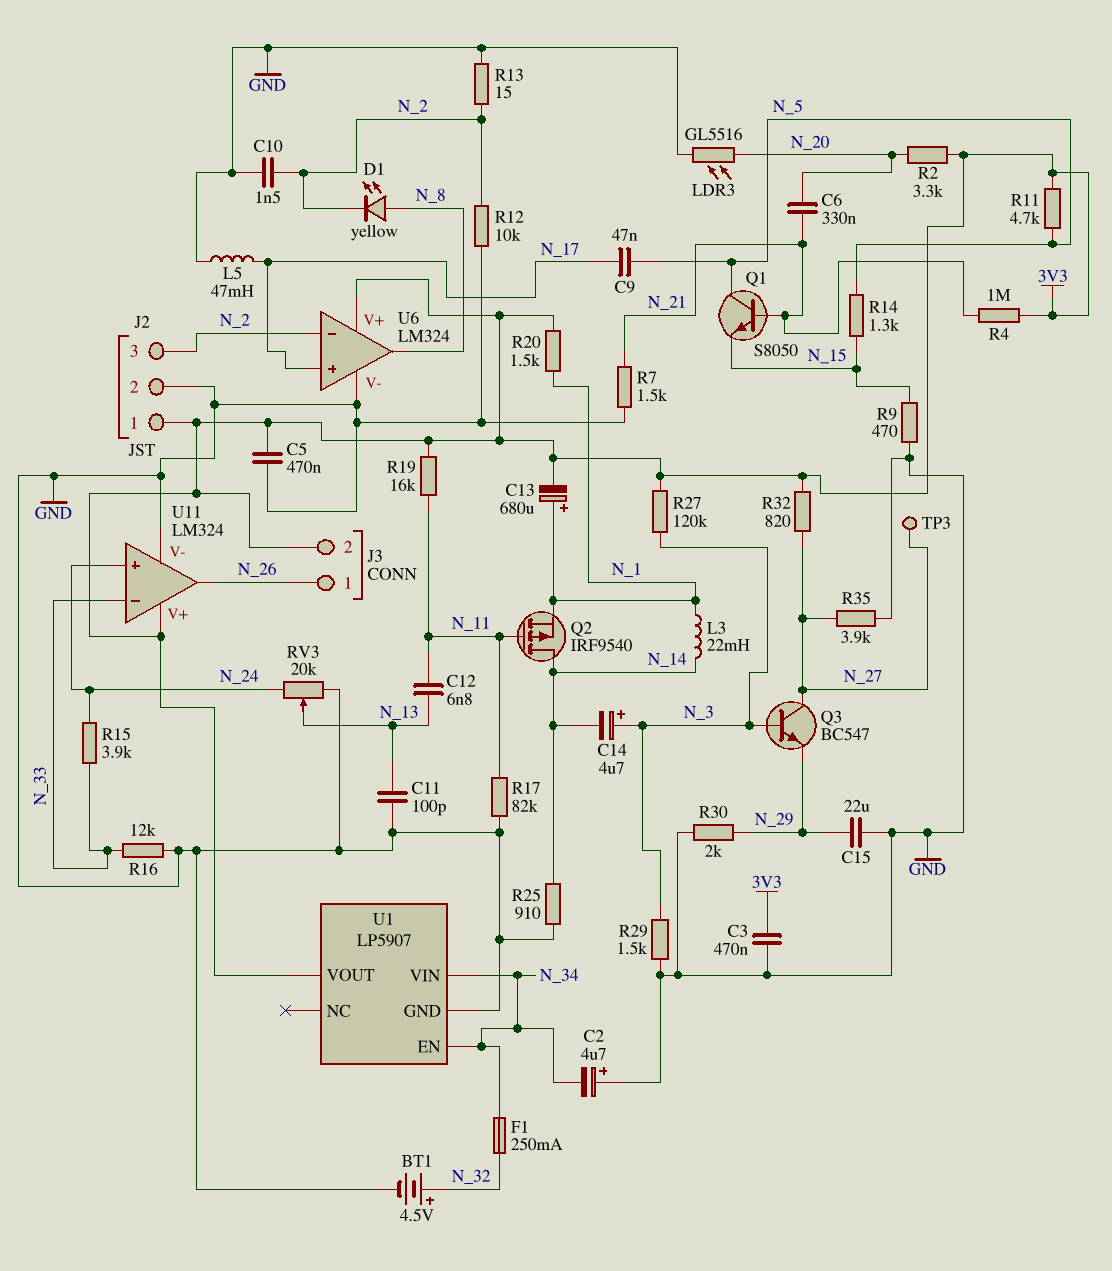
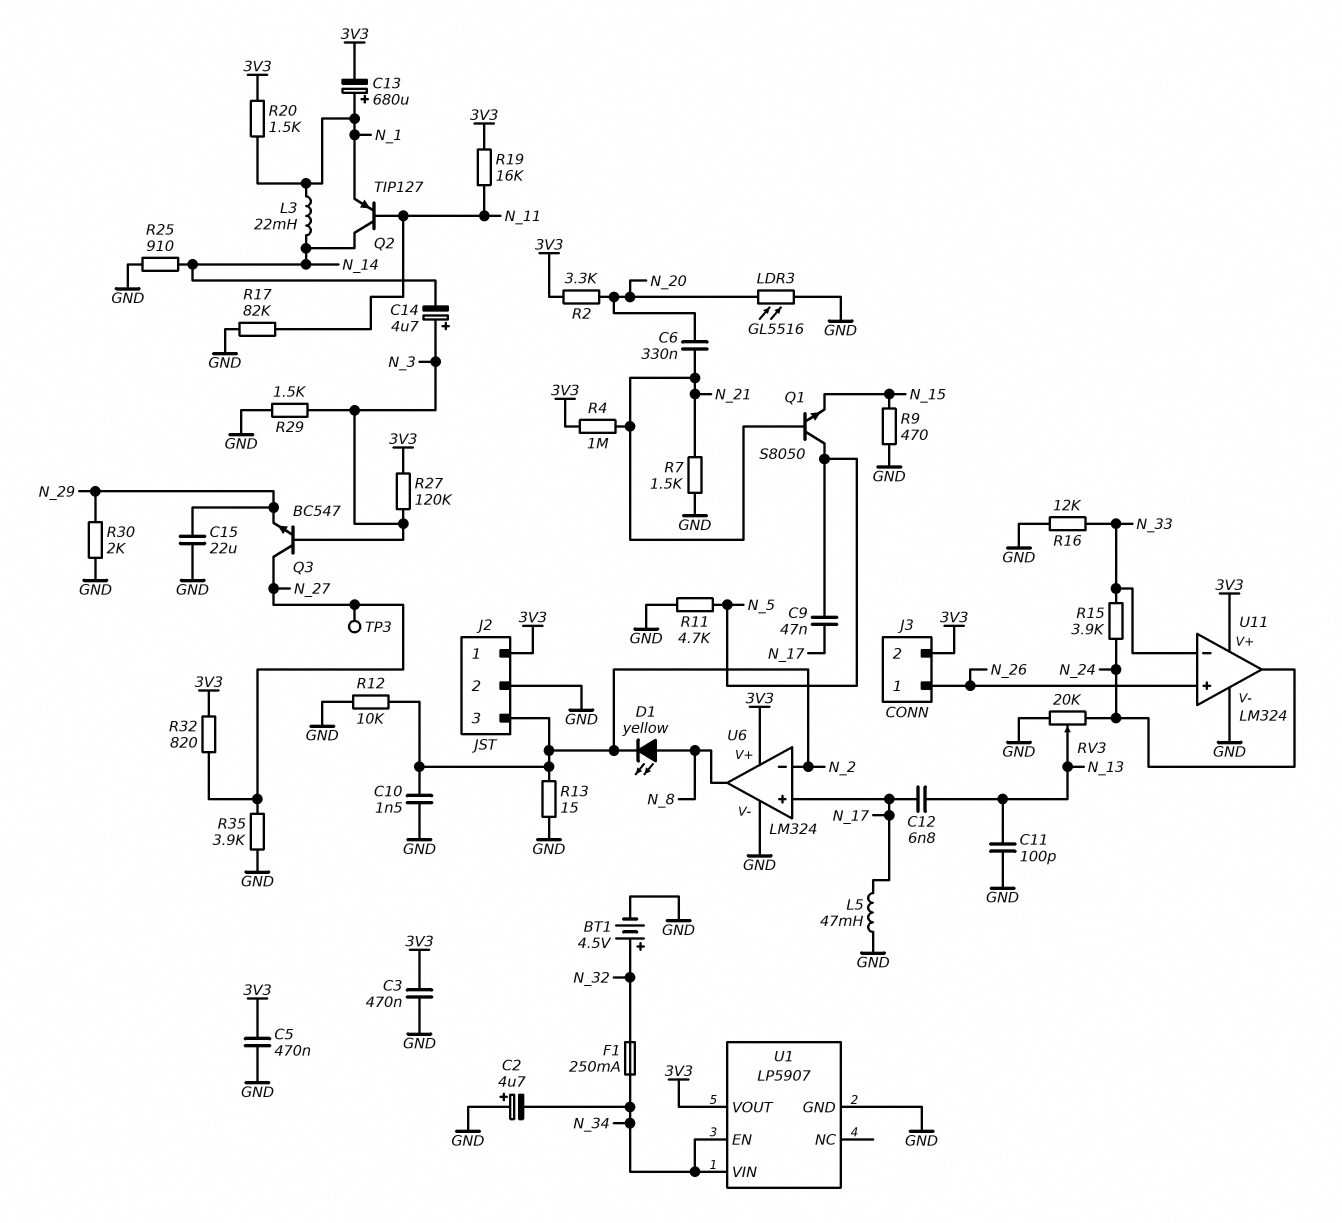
C12: 6.8nF (N_11, N_13) -> 6.8nF (N_13, N_17)
Q2: PMOS IRF9540 (G N_11, D N_14, S N_1) -> PNP TIP127 (B N_11, C N_14, E N_1)
R11: 4.7k (3V3, N_5) -> 4.7k (GND, N_5)
R14: 1.3k (N_5, N_15) -> none
U11 pin in+: N_24 -> N_26
U11 pin out: N_26 -> N_24

